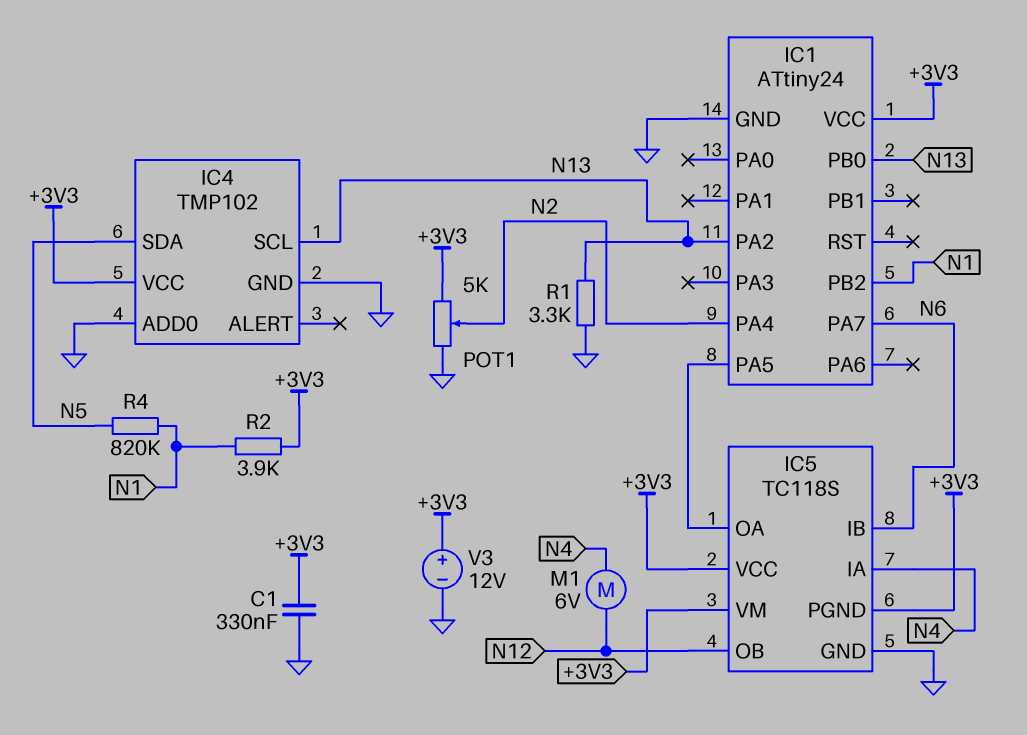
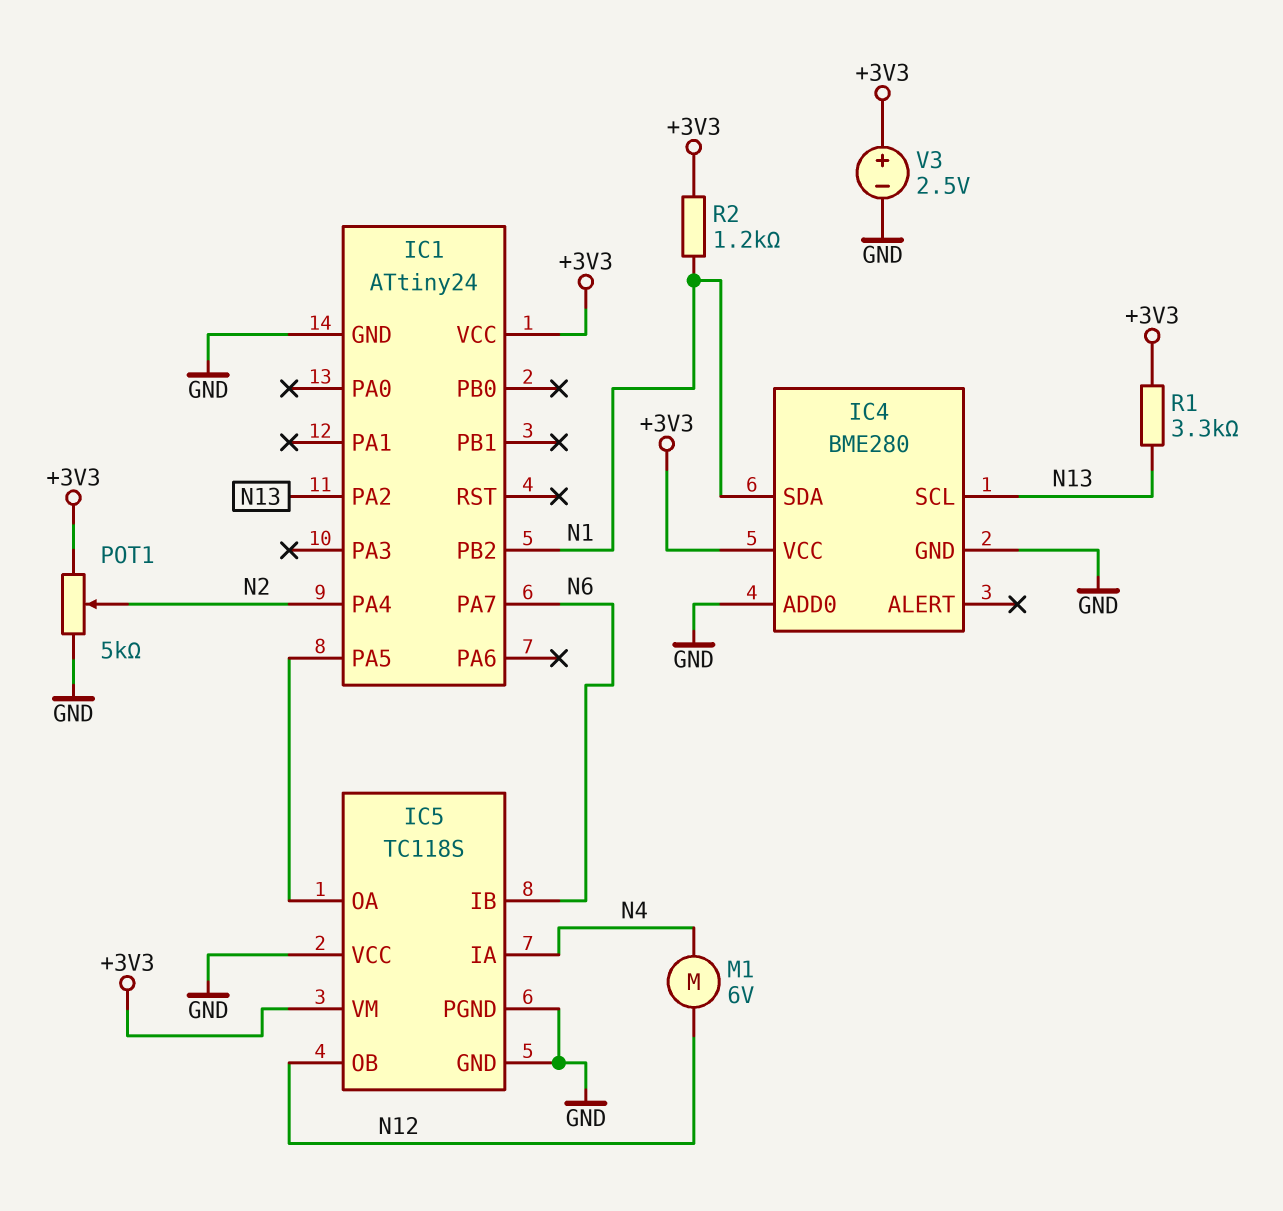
C1: 330nF (+3V3, GND) -> none
IC1 pin PB0: N13 -> none
IC4: TMP102 -> BME280
IC4 pin SDA: N5 -> N1
IC5 pin PGND: +3V3 -> GND
IC5 pin VCC: +3V3 -> GND
R1: 3.3k (GND, N13) -> 3.3k (+3V3, N13)
R2: 3.9k (+3V3, N1) -> 1.2k (+3V3, N1)
R4: 820k (N1, N5) -> none
V3: 12V (plus +3V3, minus GND) -> 2.5V (plus +3V3, minus GND)

